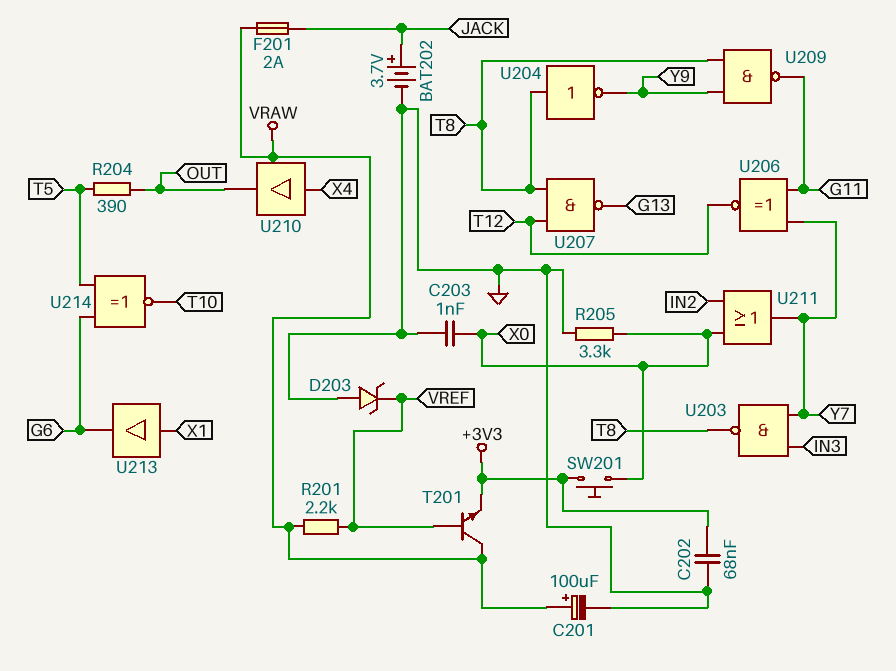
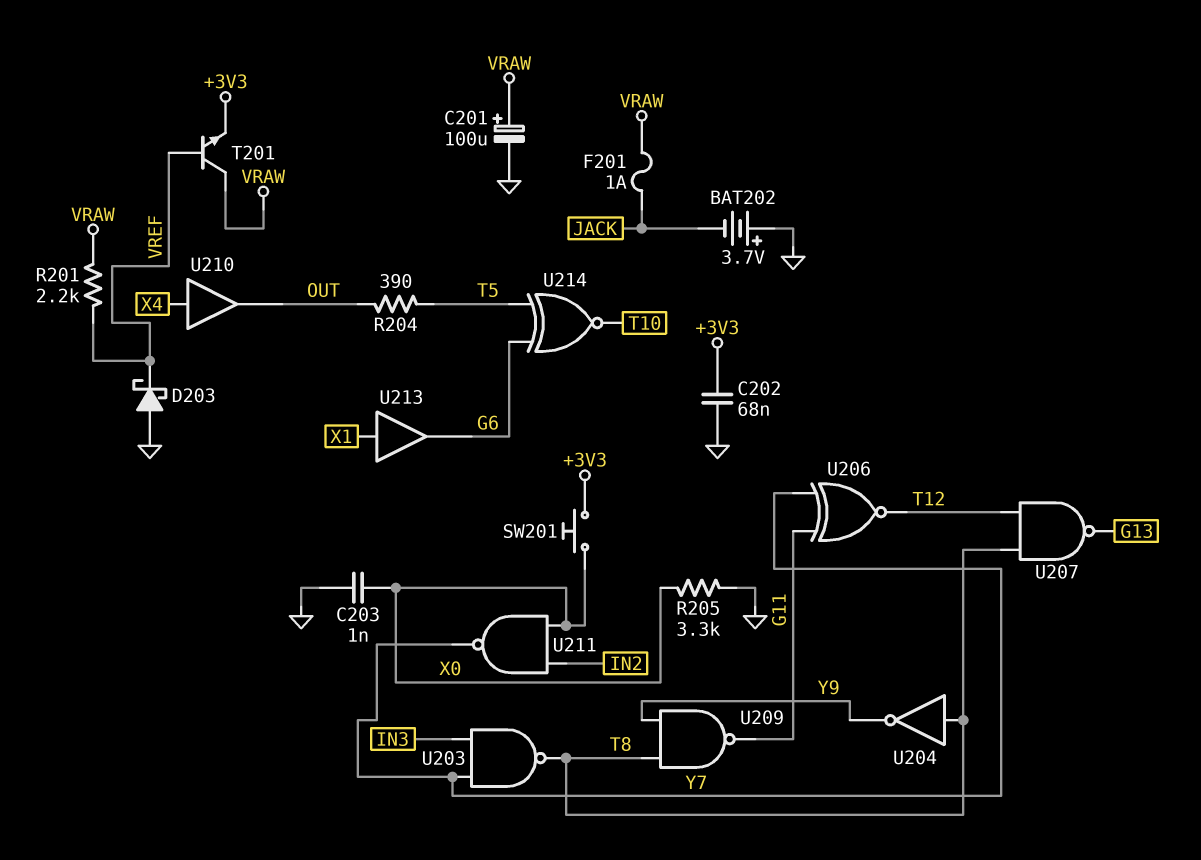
BAT202: 3.7V (plus JACK, minus GND) -> 3.7V (plus GND, minus JACK)
D203: zener (A GND, K VREF) -> schottky (A GND, K VREF)
F201: 2A (JACK, VRAW) -> 1A (JACK, VRAW)
U211: OR (in IN2, in X0, out Y7) -> NAND (in IN2, in X0, out Y7)

